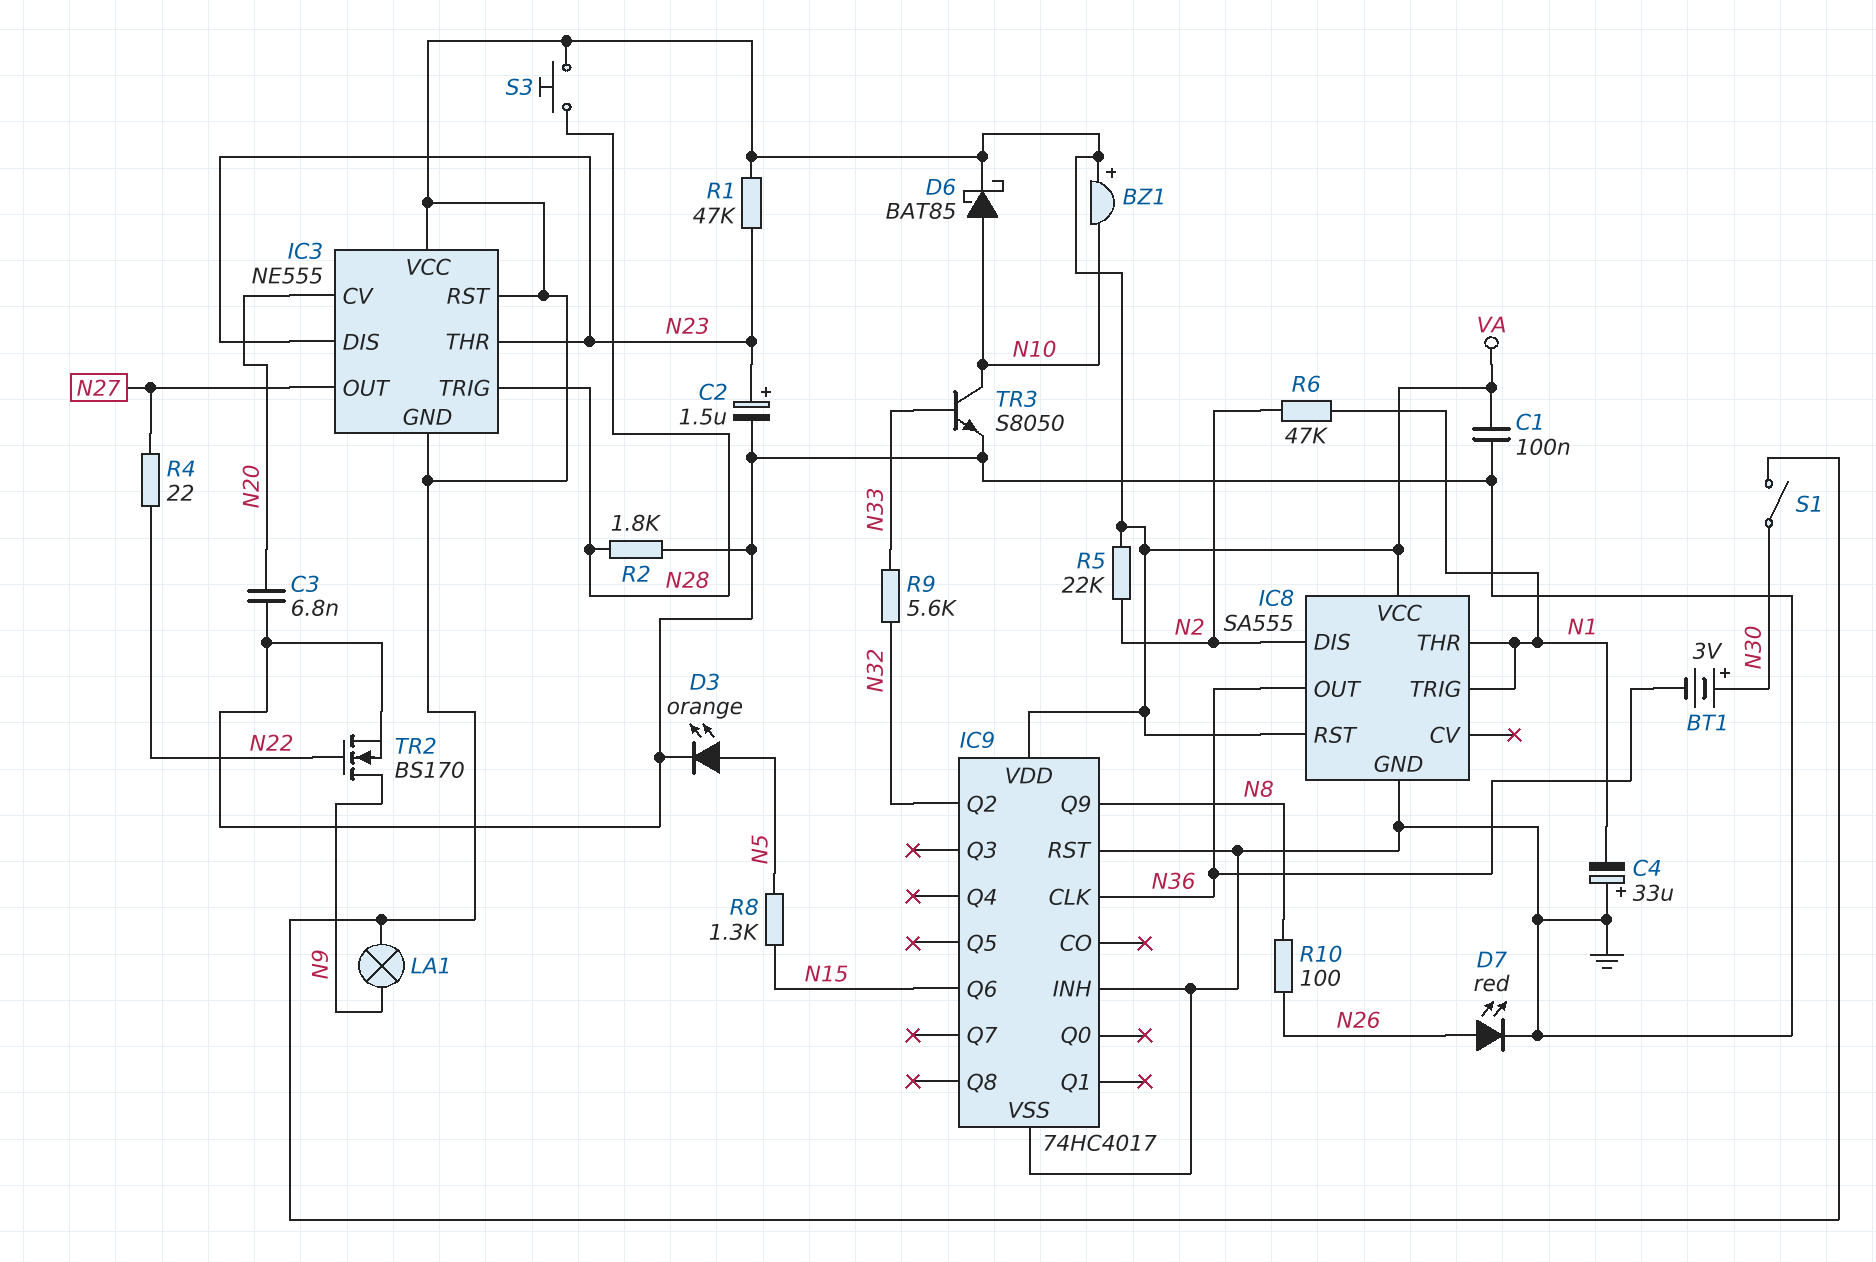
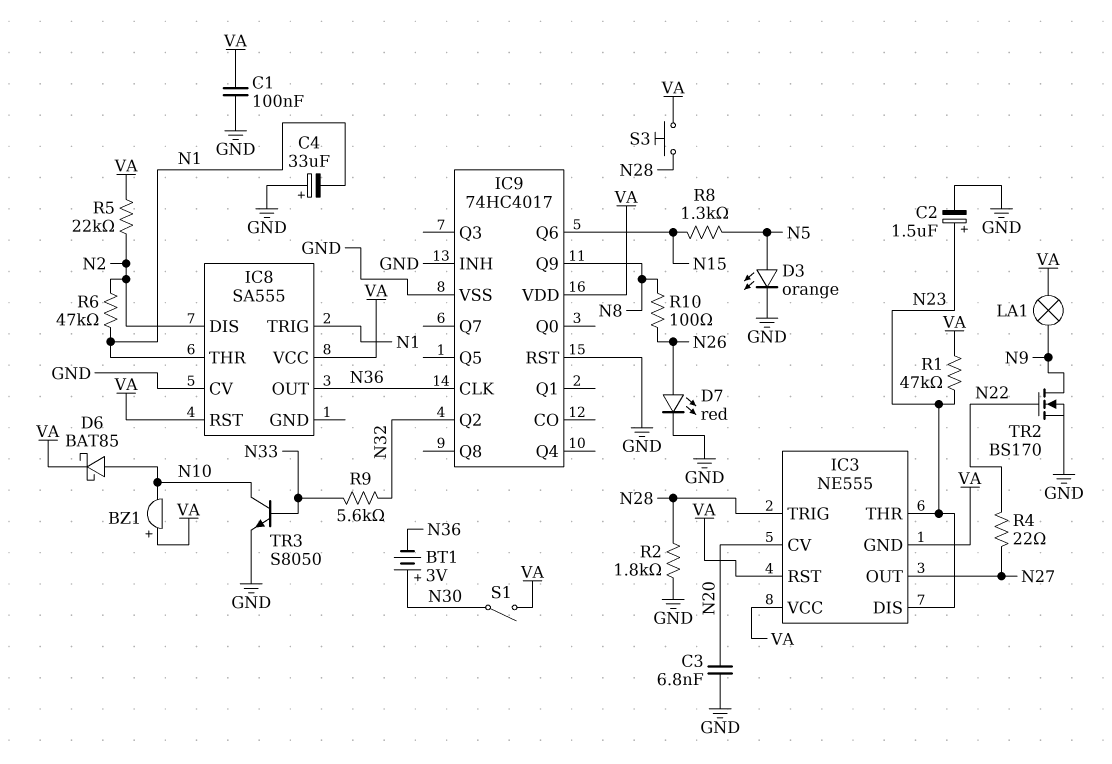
IC8 pin CV: none -> GND
IC8 pin GND: GND -> none

